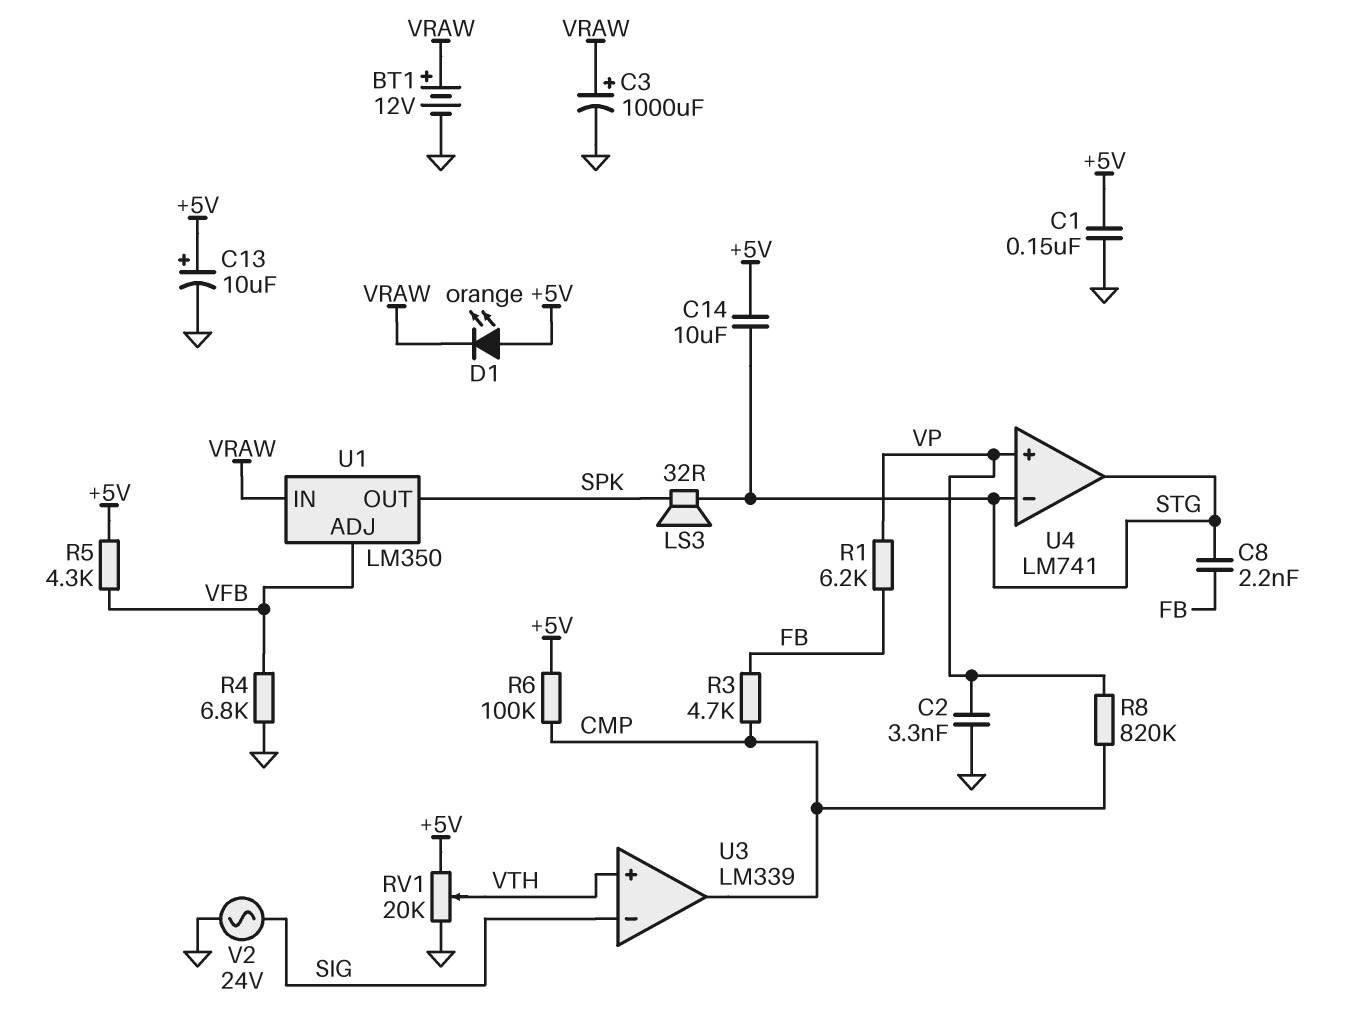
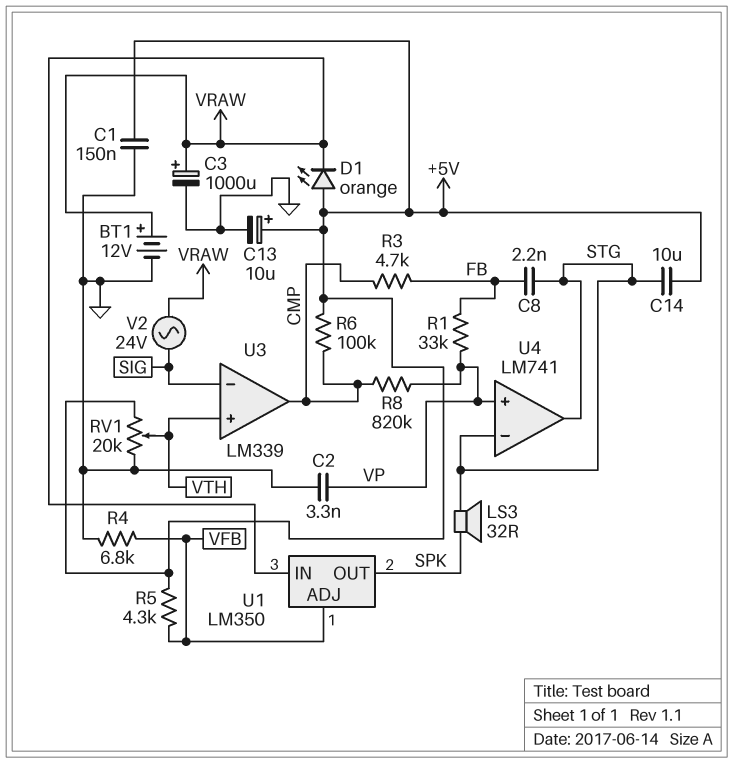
R1: 6.2k (FB, VP) -> 33k (FB, VP)
V2: AC 24V (GND, SIG) -> AC 24V (SIG, VRAW)

